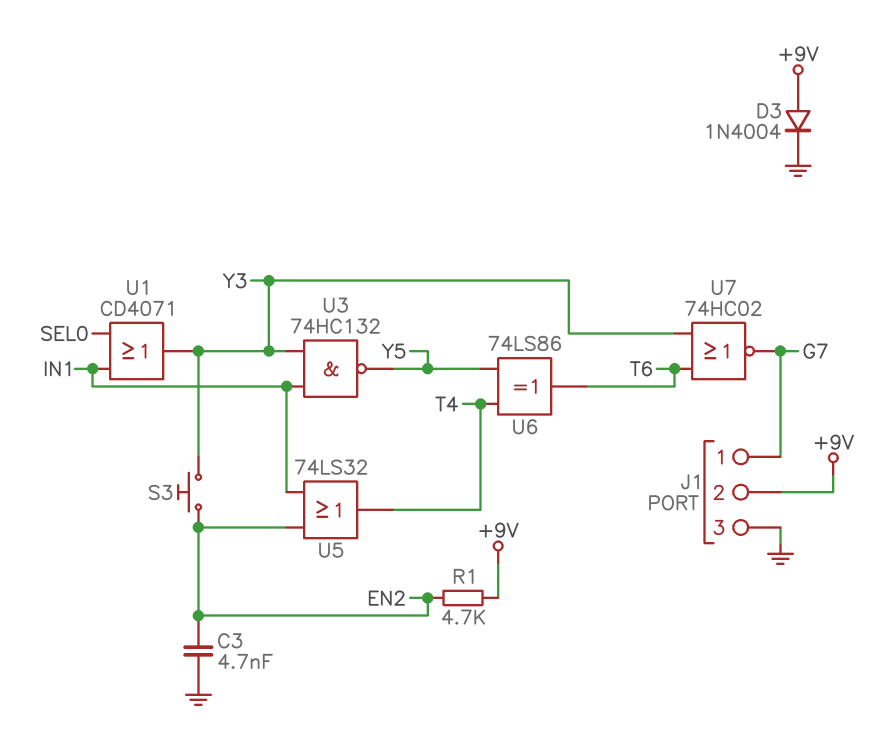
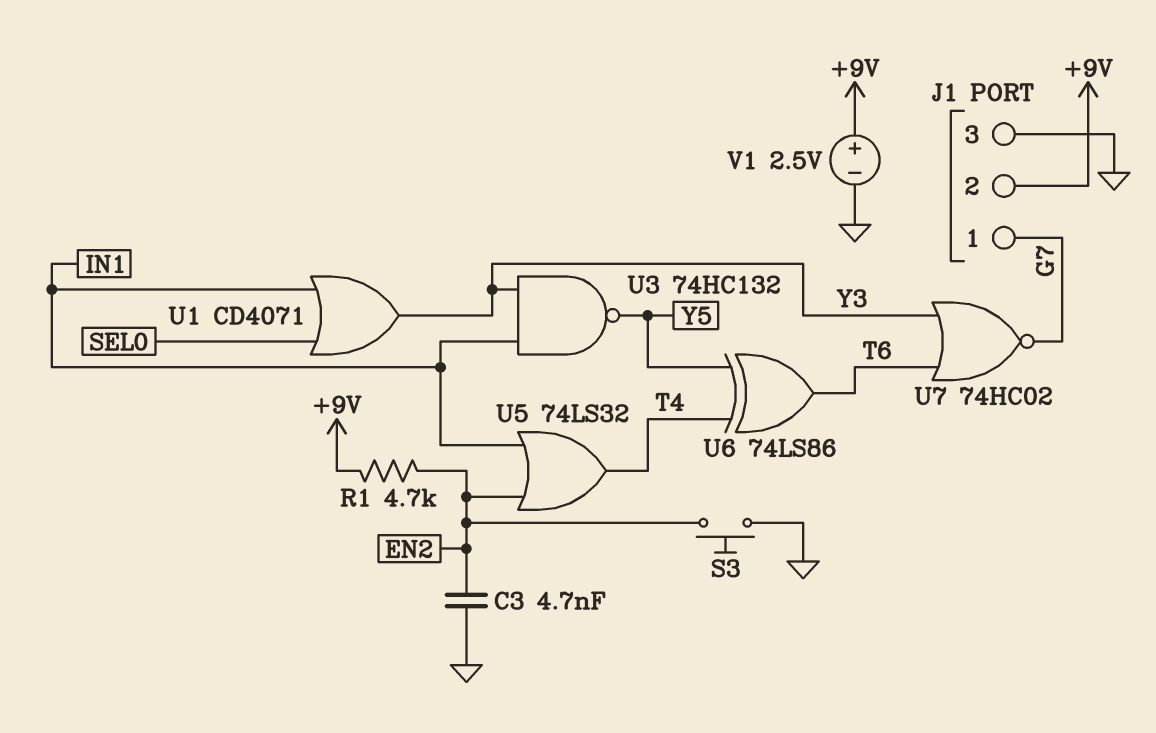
D3: diode 1N4004 (A +9V, K GND) -> none
S3: button (EN2, Y3) -> button (EN2, GND)
V1: none -> 2.5V (plus +9V, minus GND)

